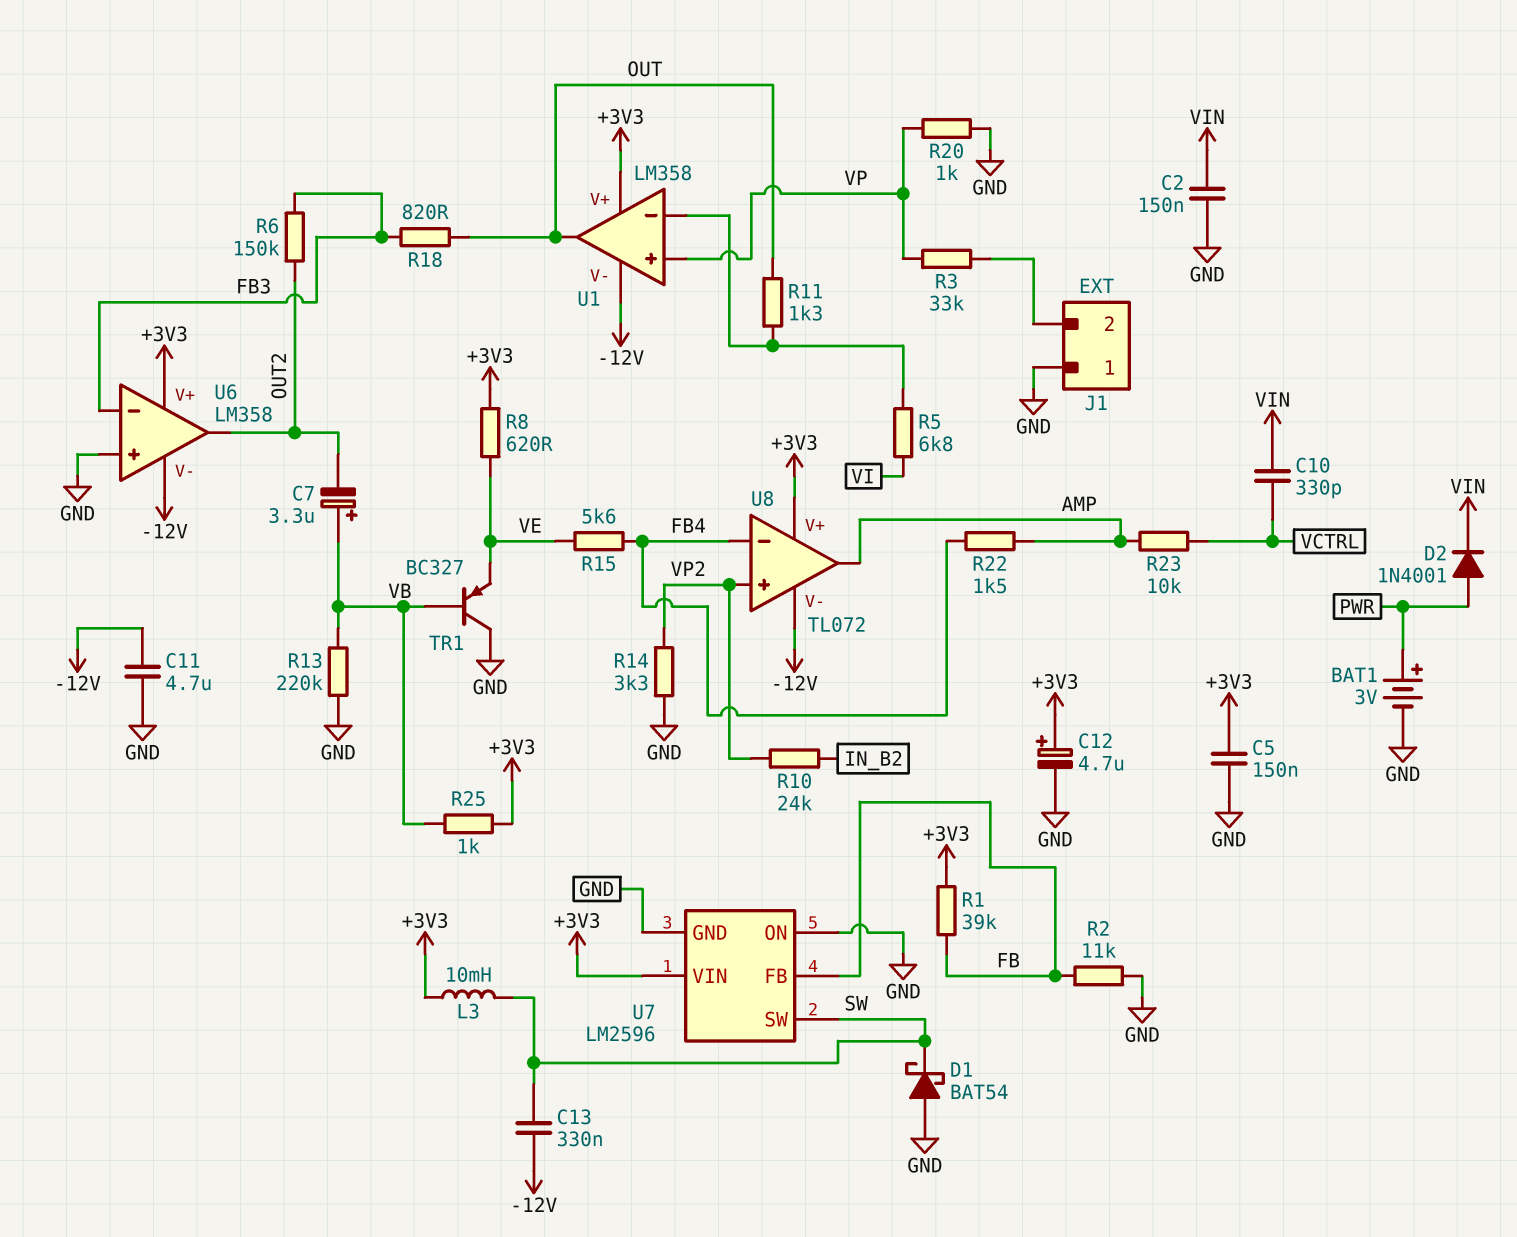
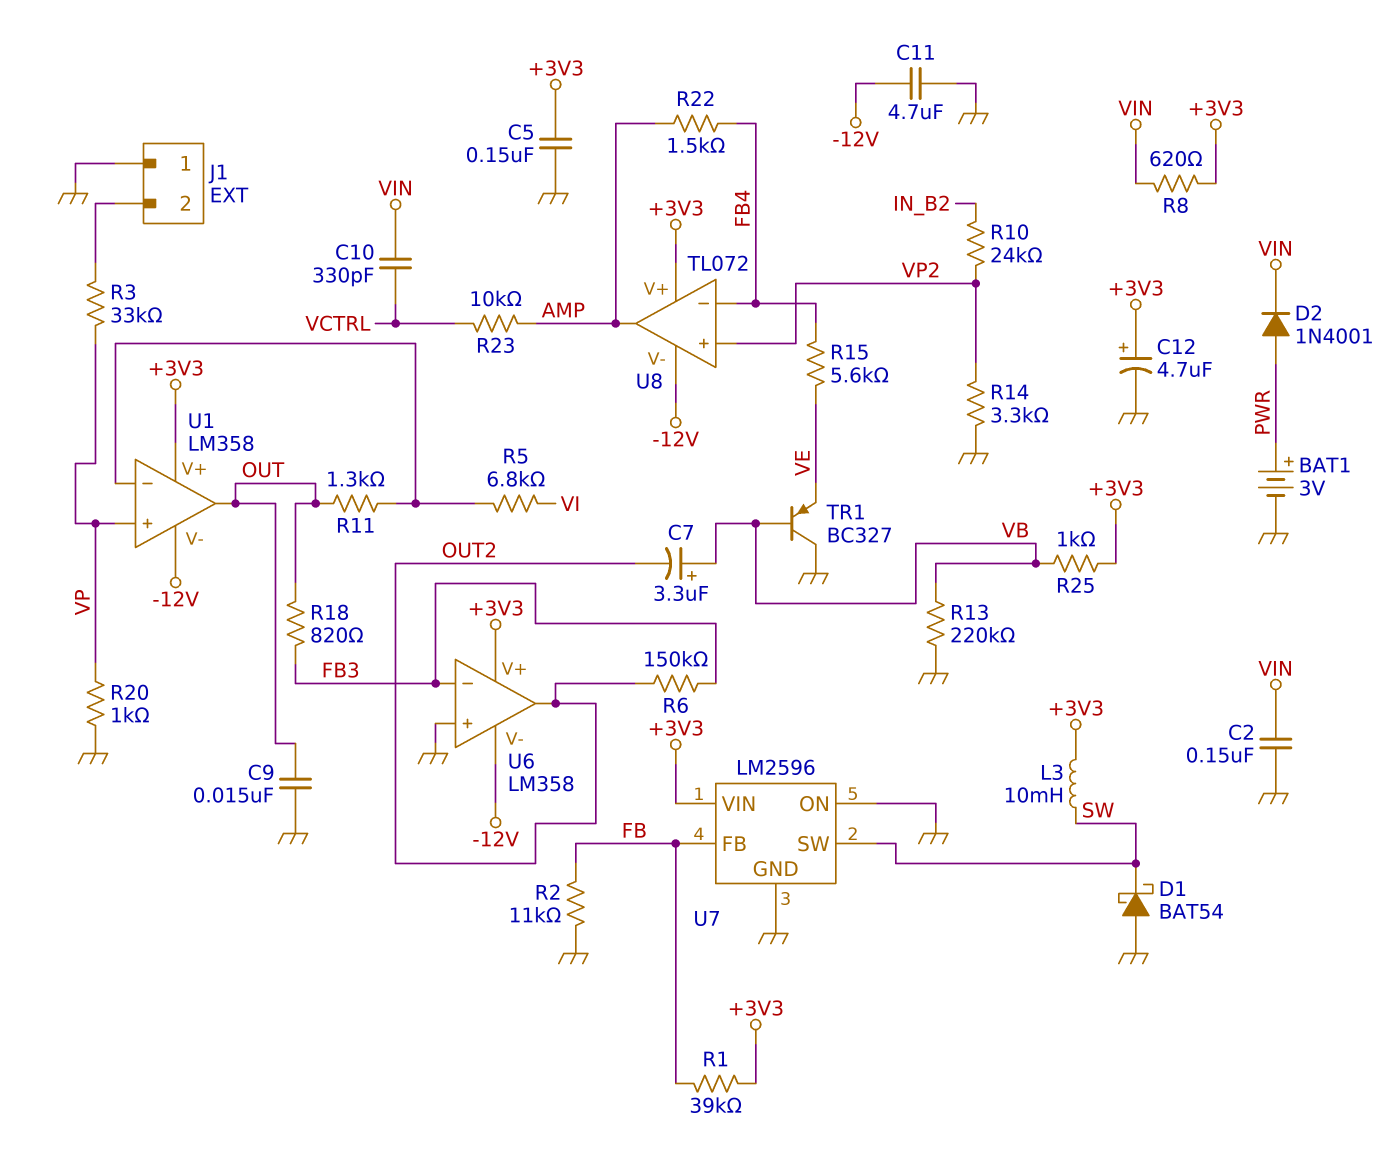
C9: none -> 15nF (GND, OUT)
C13: 330nF (-12V, SW) -> none
R8: 620 (+3V3, VE) -> 620 (+3V3, VIN)

